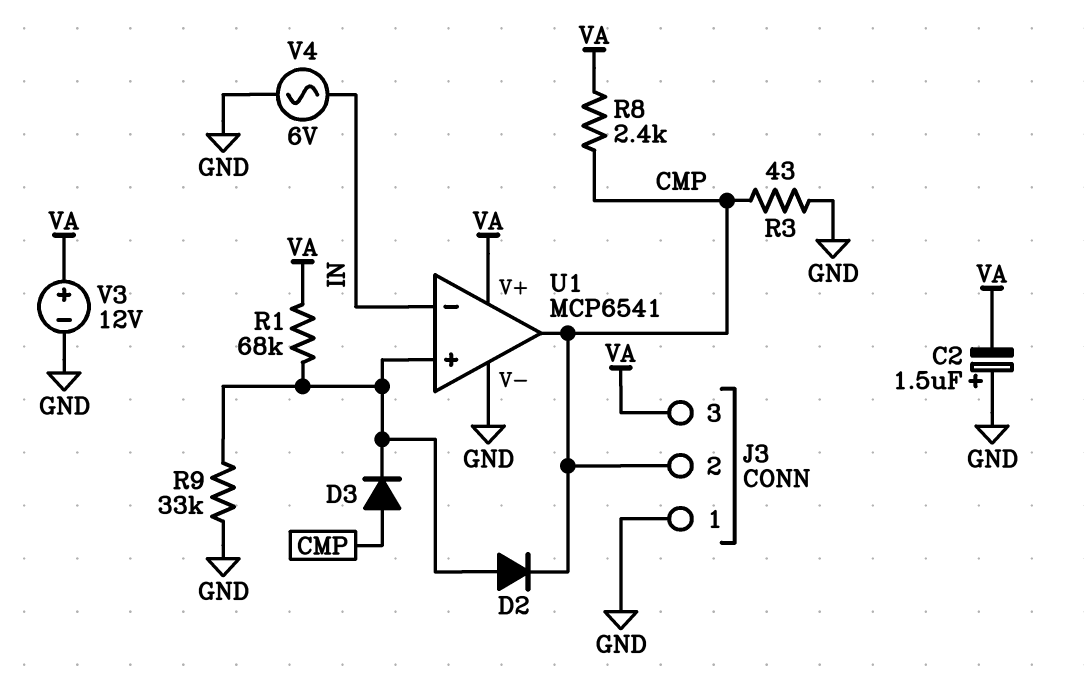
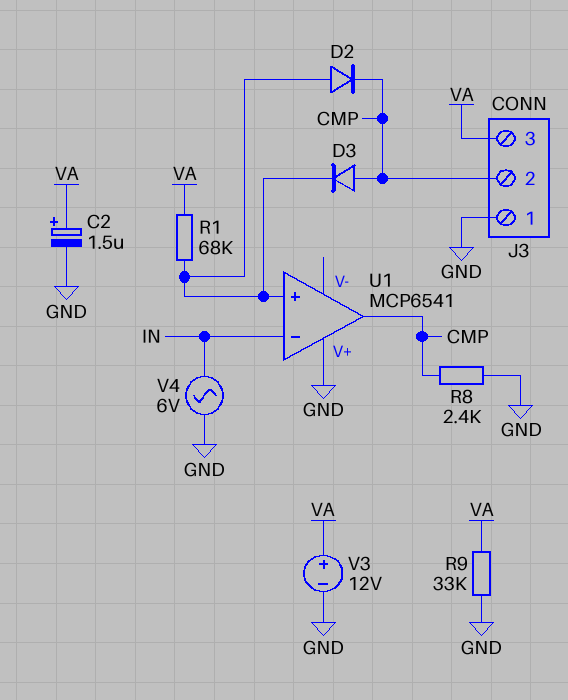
C2: 1.5uF (plus GND, minus VA) -> 1.5uF (plus VA, minus GND)
R3: 43 (CMP, GND) -> none
R8: 2.4k (CMP, VA) -> 2.4k (CMP, GND)
R9: 33k (GND, U1/in+) -> 33k (GND, VA)
U1 pin V+: VA -> GND
U1 pin V-: GND -> none

